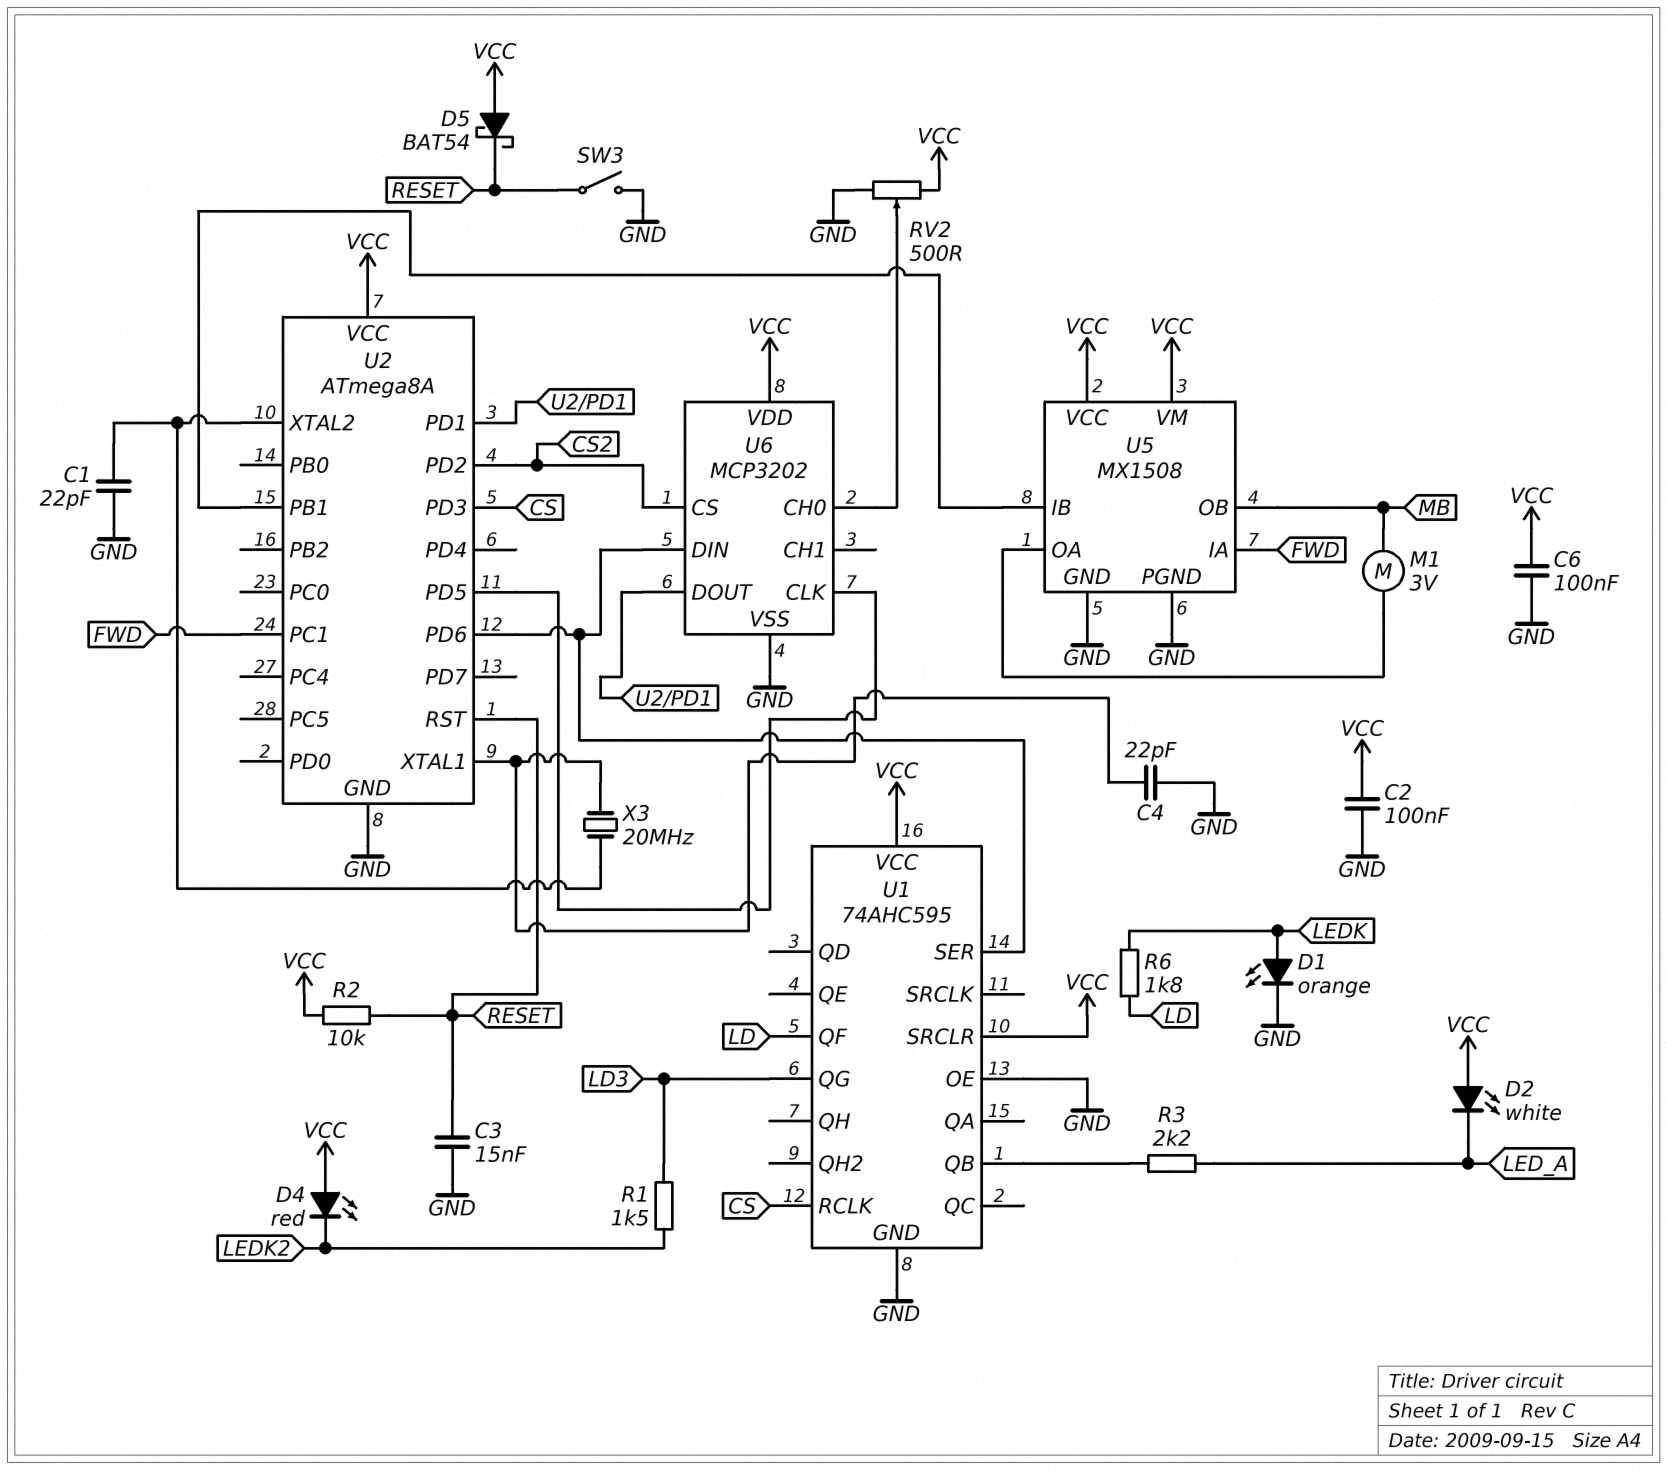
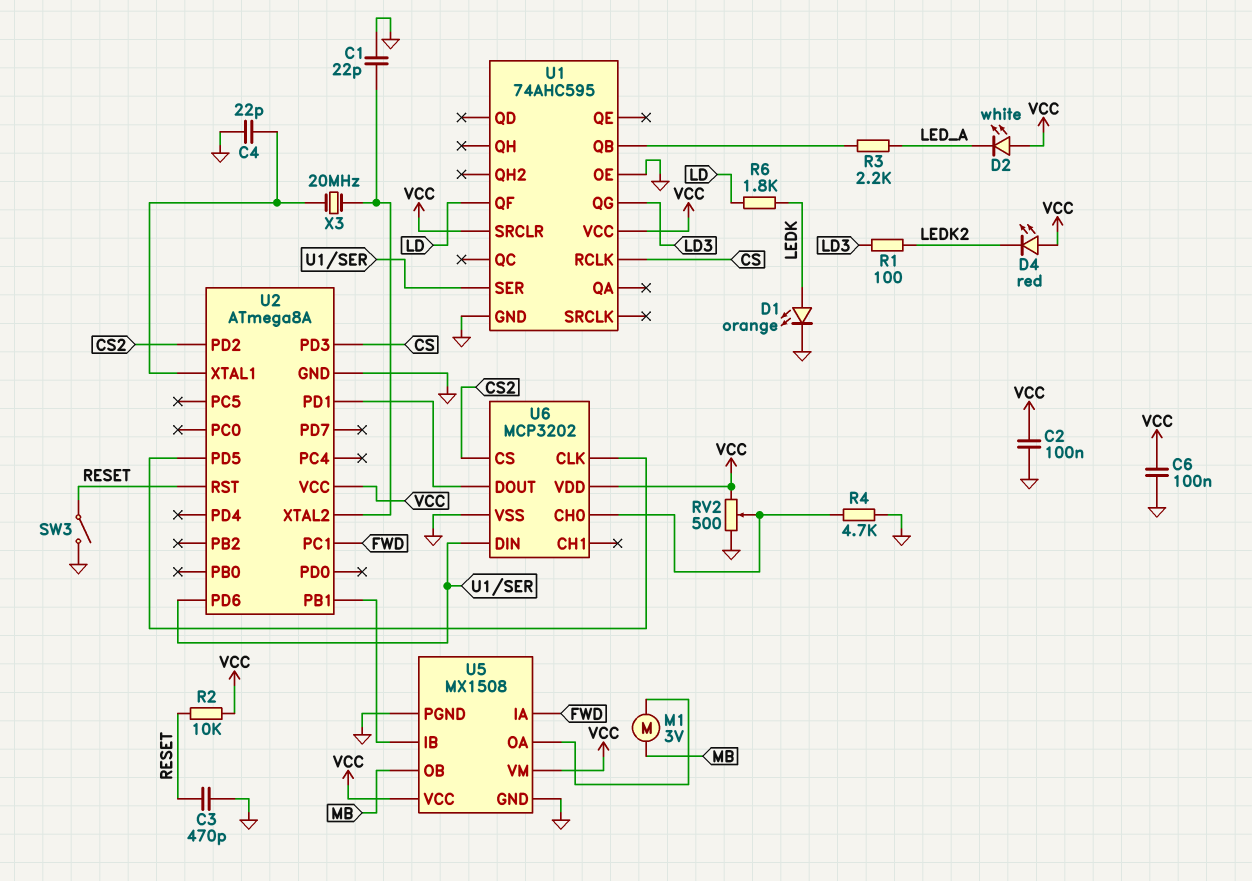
C3: 15nF (GND, RESET) -> 470pF (GND, RESET)
D5: schottky BAT54 (A VCC, K RESET) -> none
R1: 1.5k (LD3, LEDK2) -> 100 (LD3, LEDK2)
R4: none -> 4.7k (GND, U6/CH0)

